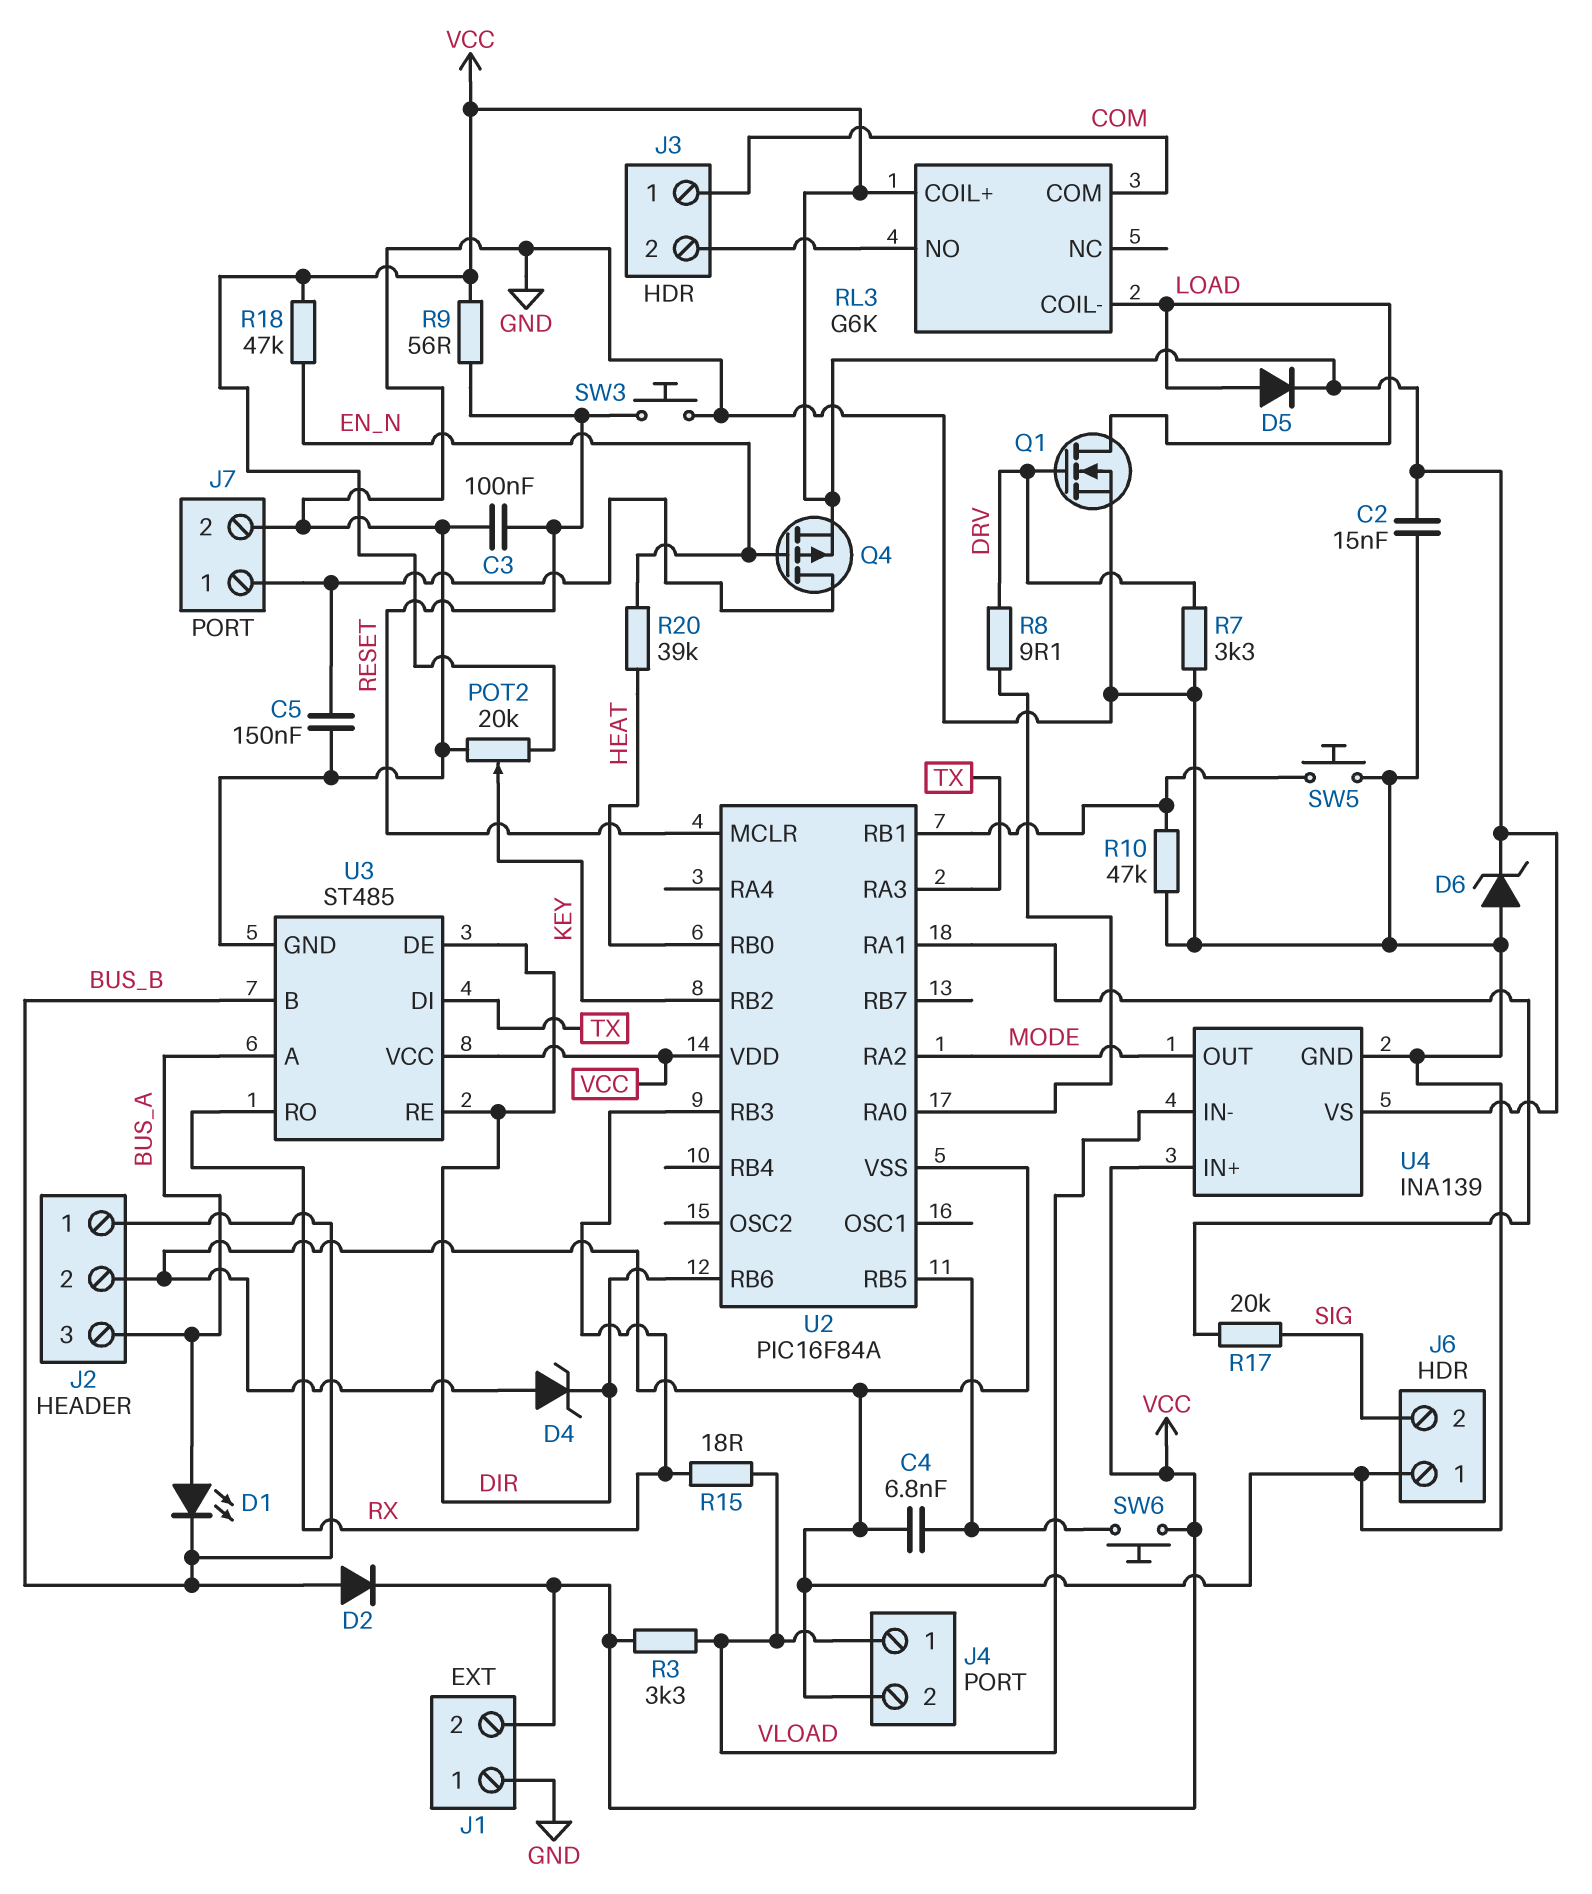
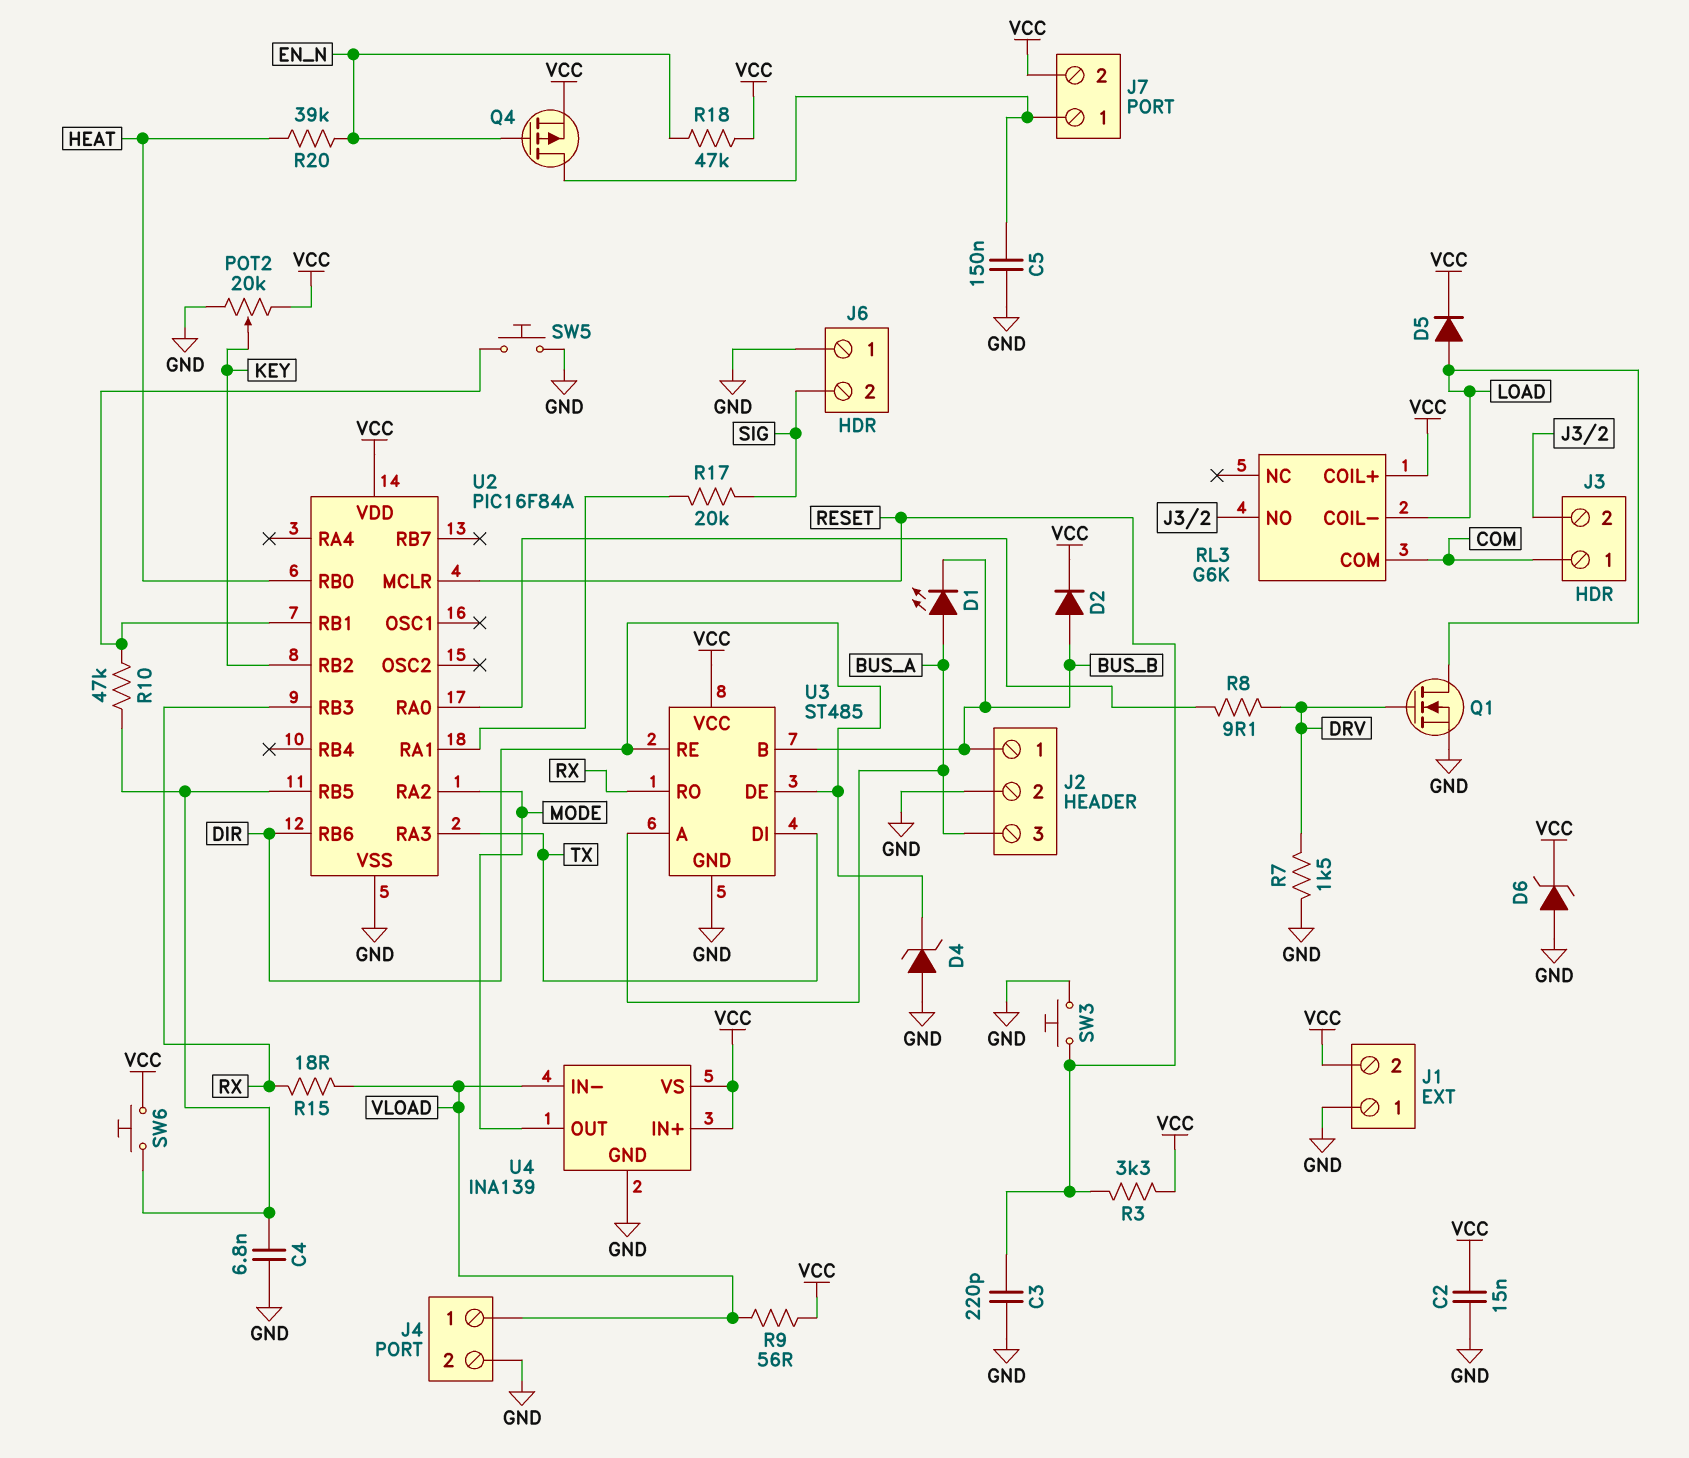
C3: 100nF (GND, RESET) -> 220pF (GND, RESET)
J7 pin 2: GND -> VCC
R3: 3.3k (VCC, VLOAD) -> 3.3k (RESET, VCC)
R7: 3.3k (DRV, GND) -> 1.5k (DRV, GND)
R9: 56 (RESET, VCC) -> 56 (VCC, VLOAD)
R10: 47k (GND, U2/RB1) -> 47k (U2/RB1, U2/RB5)

